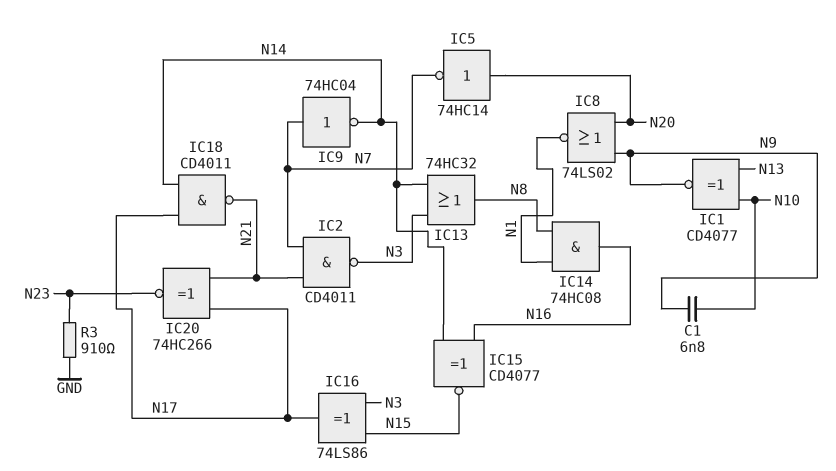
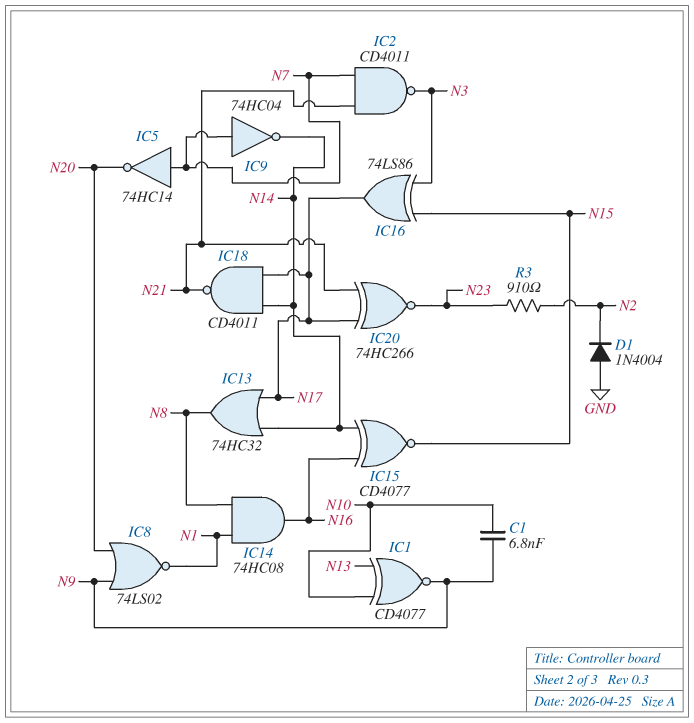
D1: none -> diode 1N4004 (A GND, K N2)
IC5: NOT 74HC14 (in N20, out N7) -> NOT 74HC14 (in N7, out N20)
IC13: OR 74HC32 (in N3, in N14, out N8) -> OR 74HC32 (in N14, in N17, out N8)
R3: 910 (GND, N23) -> 910 (N2, N23)

